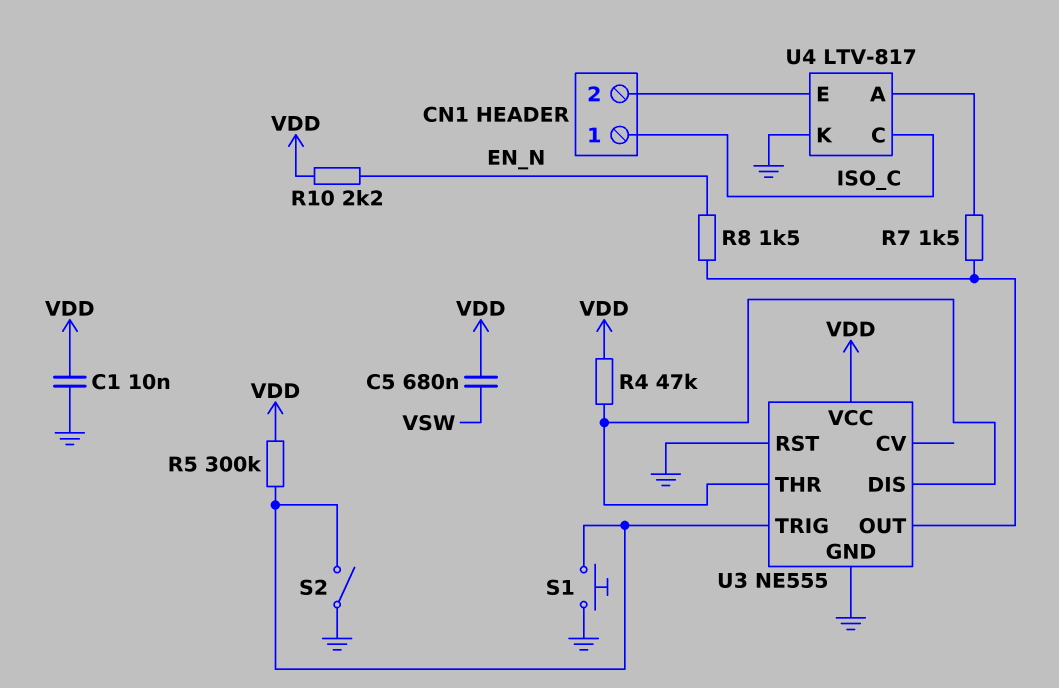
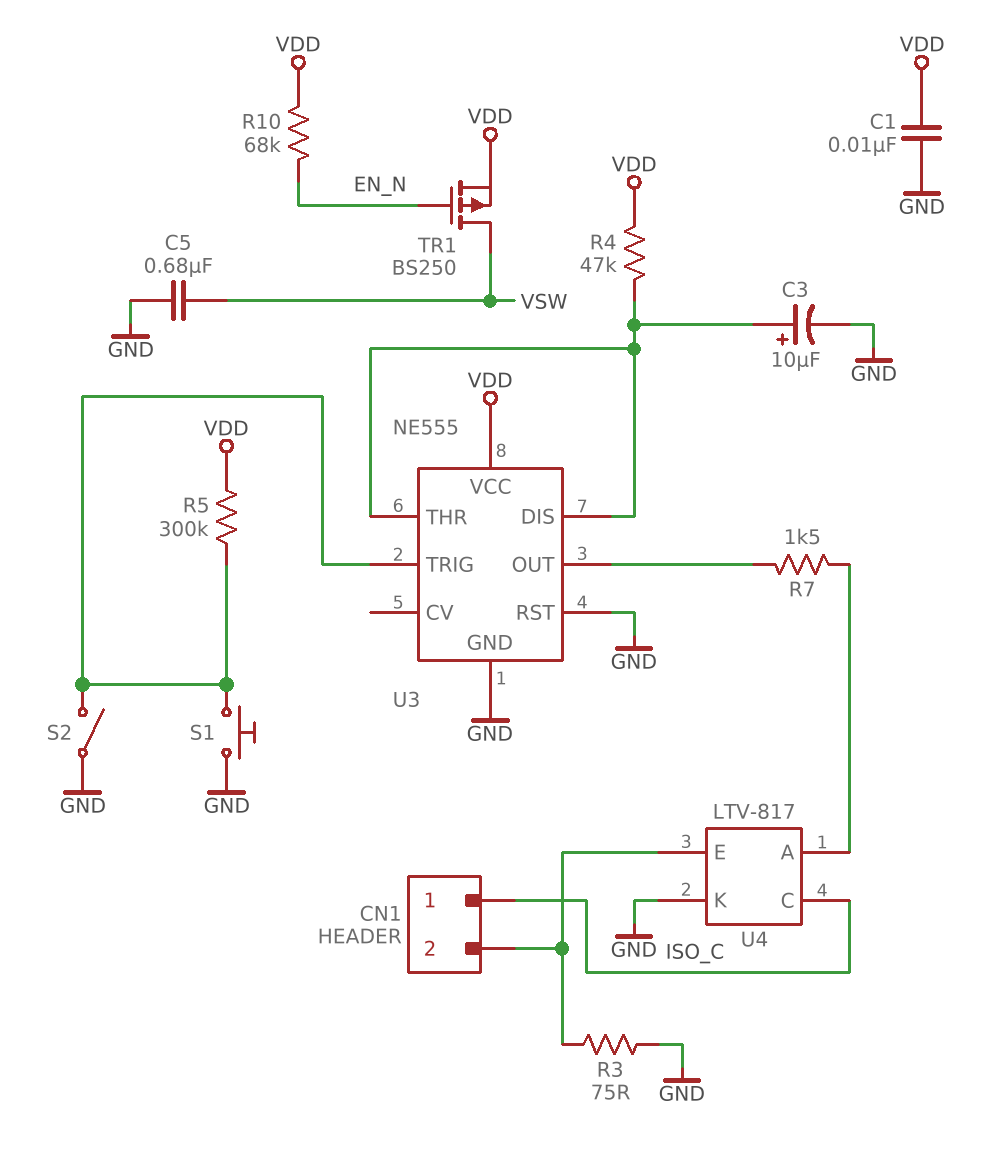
C3: none -> 10uF (plus U3/DIS, minus GND)
C5: 680nF (VDD, VSW) -> 680nF (GND, VSW)
R3: none -> 75 (CN1/2, GND)
R8: 1.5k (EN_N, U3/OUT) -> none
R10: 2.2k (EN_N, VDD) -> 68k (EN_N, VDD)
TR1: none -> PMOS BS250 (G EN_N, D VSW, S VDD)

